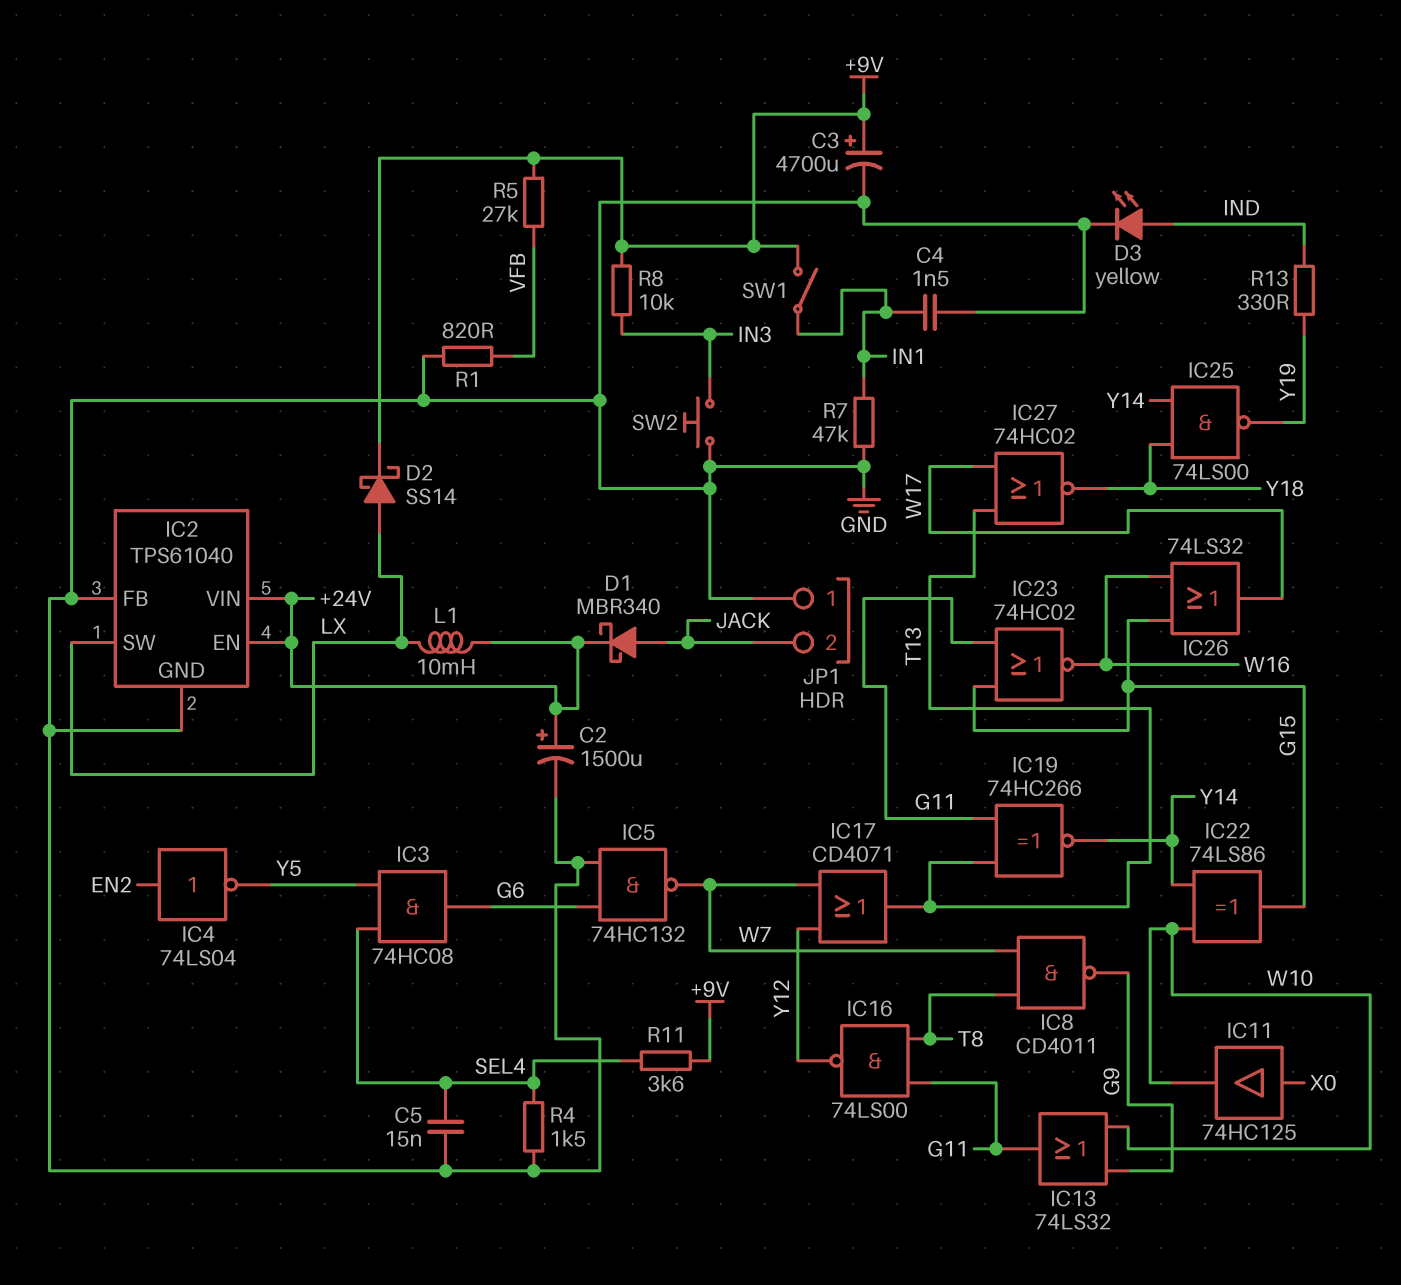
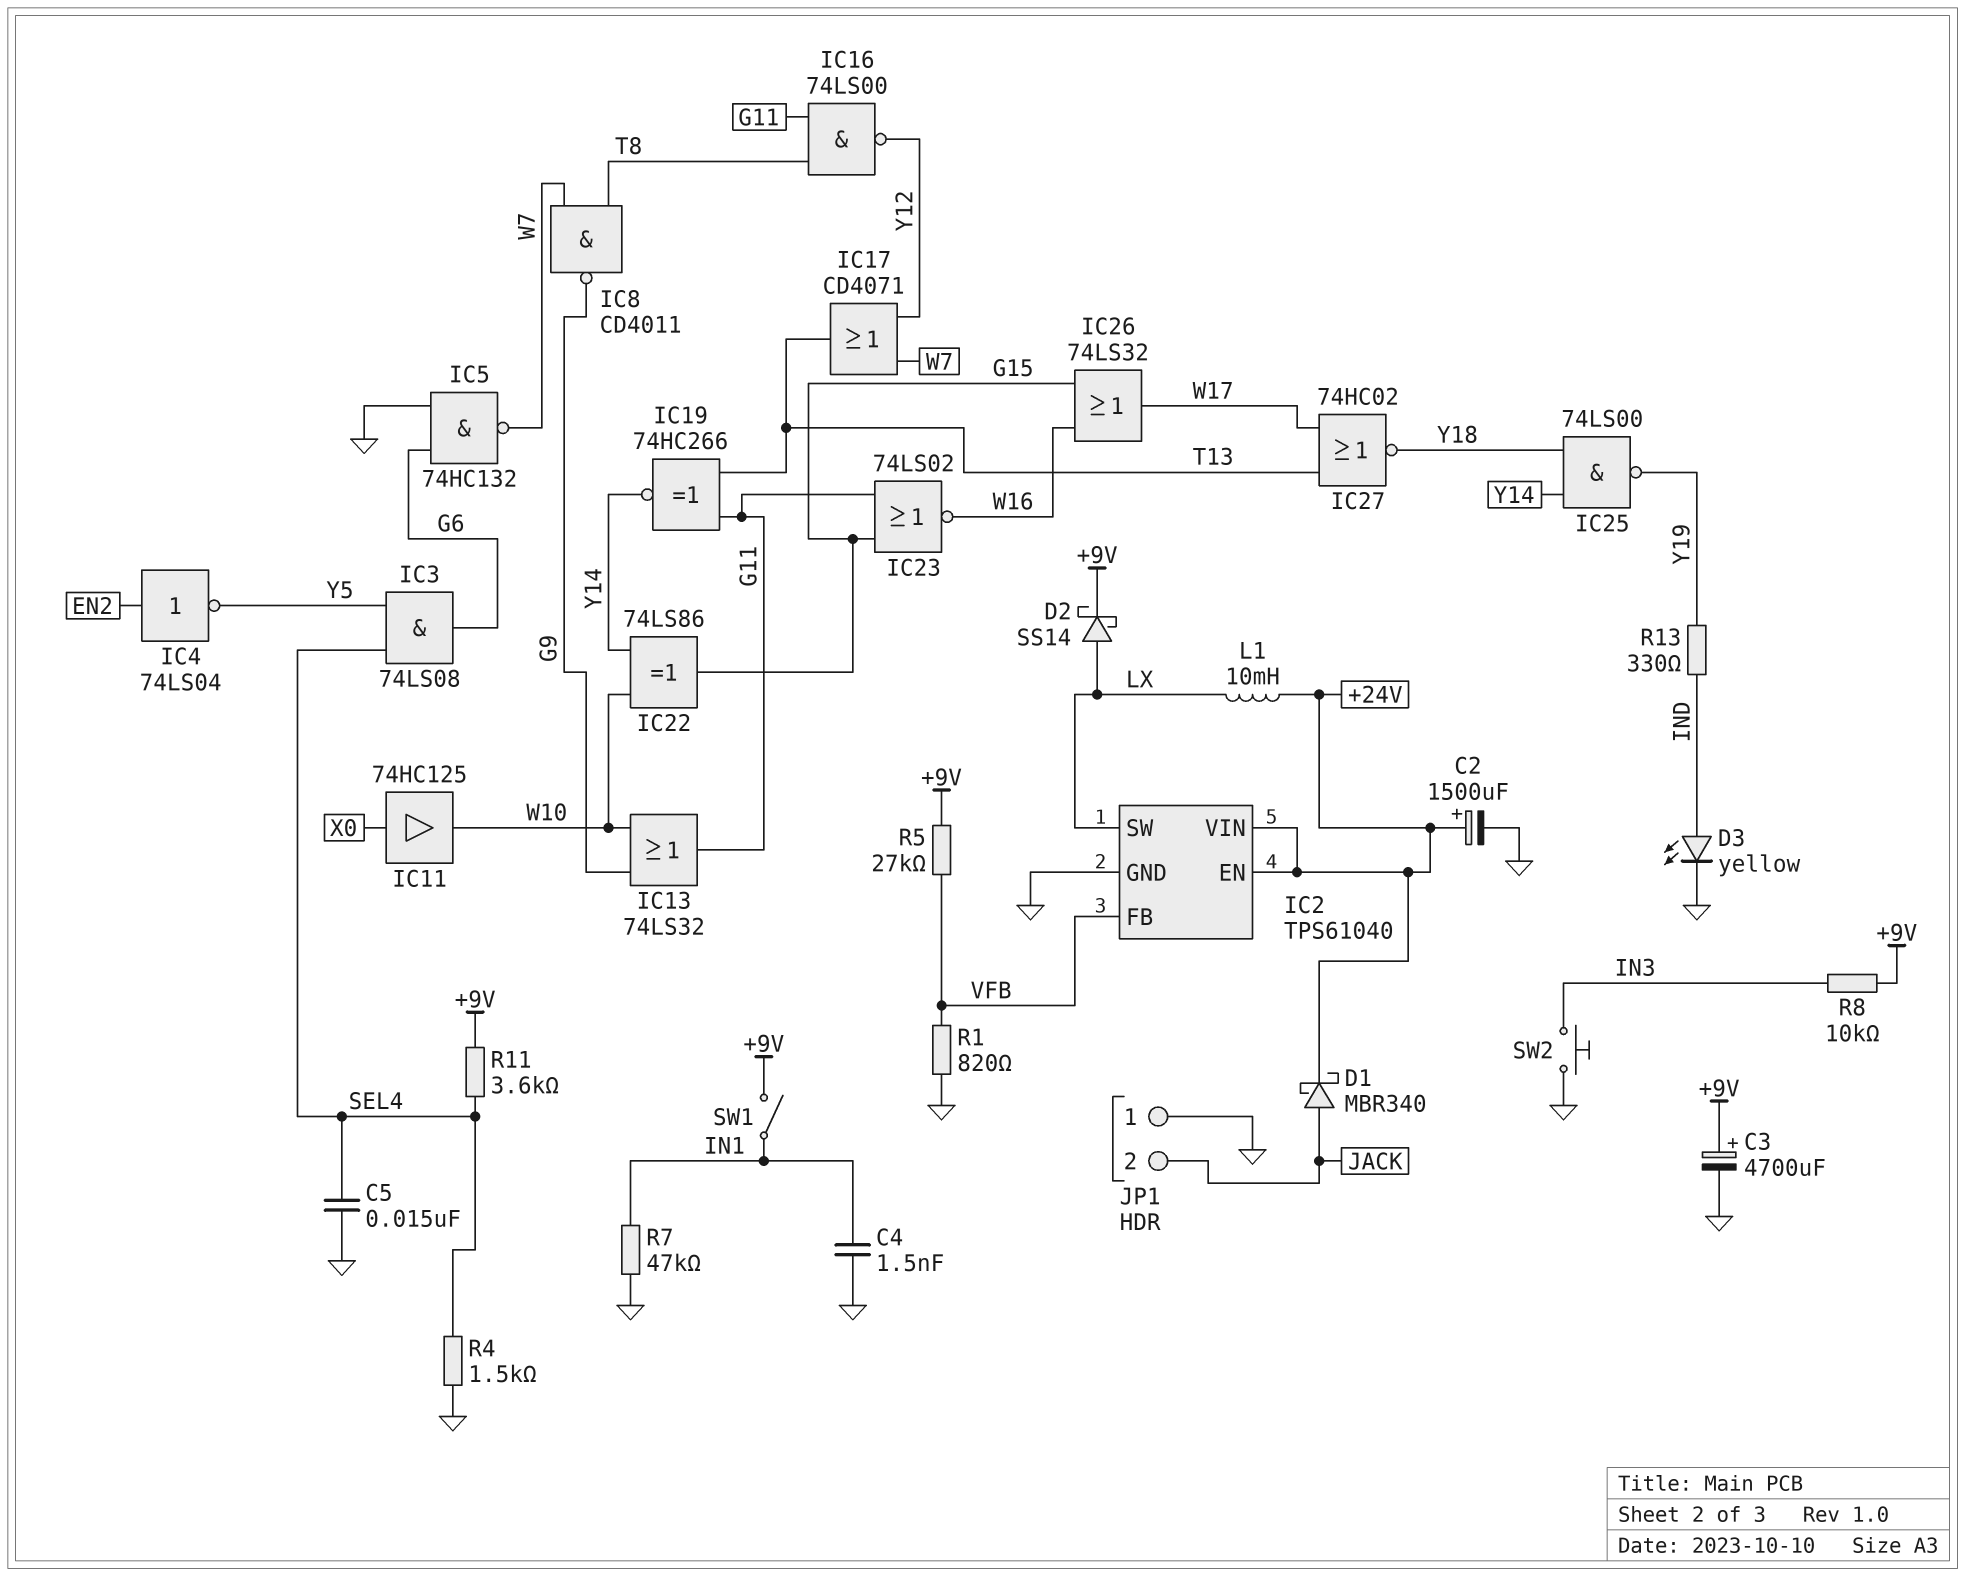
IC2 pin FB: GND -> VFB
IC3: AND 74HC08 (in SEL4, in Y5, out G6) -> AND 74LS08 (in SEL4, in Y5, out G6)
IC23: NOR 74HC02 (in G11, in G15, out W16) -> NOR 74LS02 (in G11, in G15, out W16)

